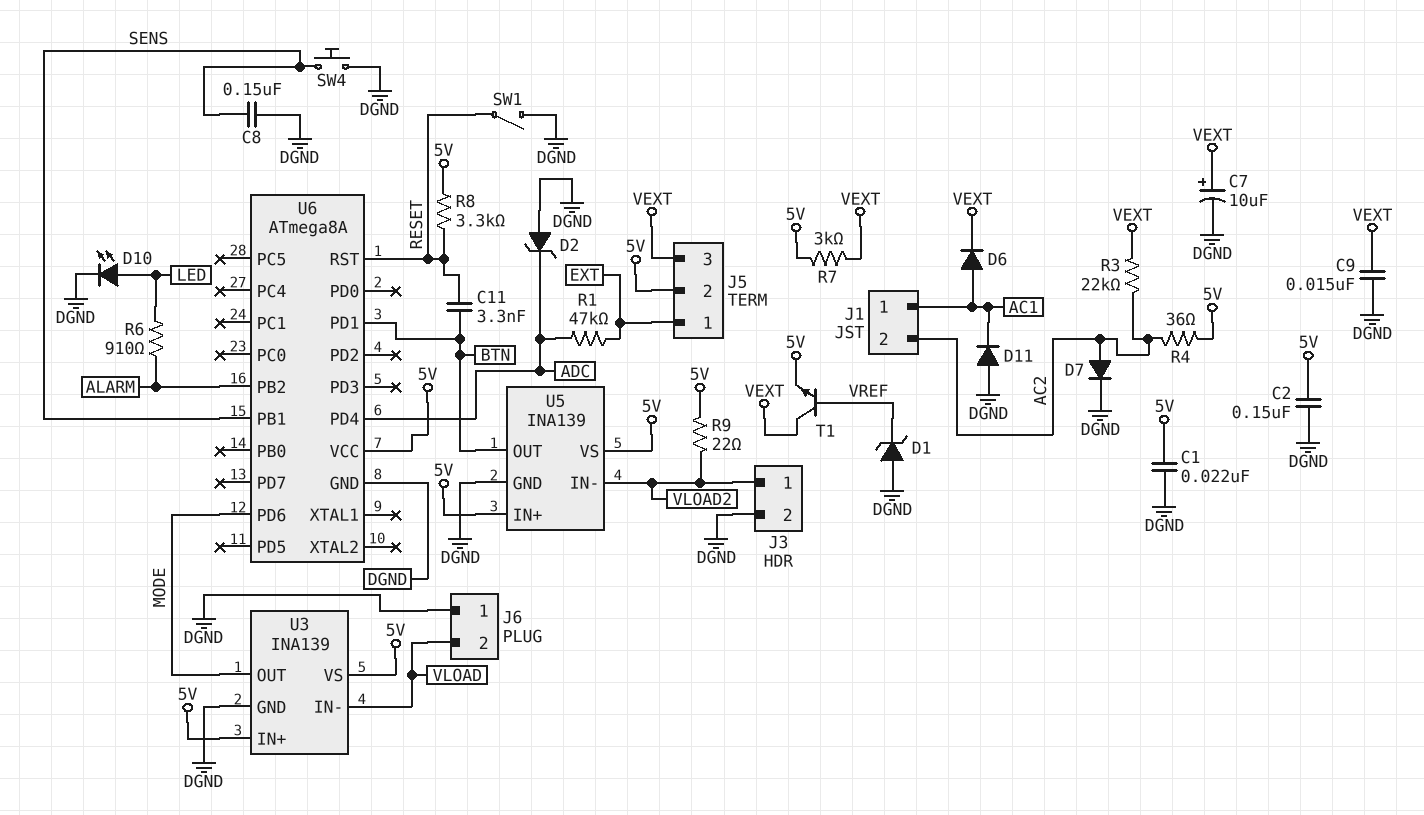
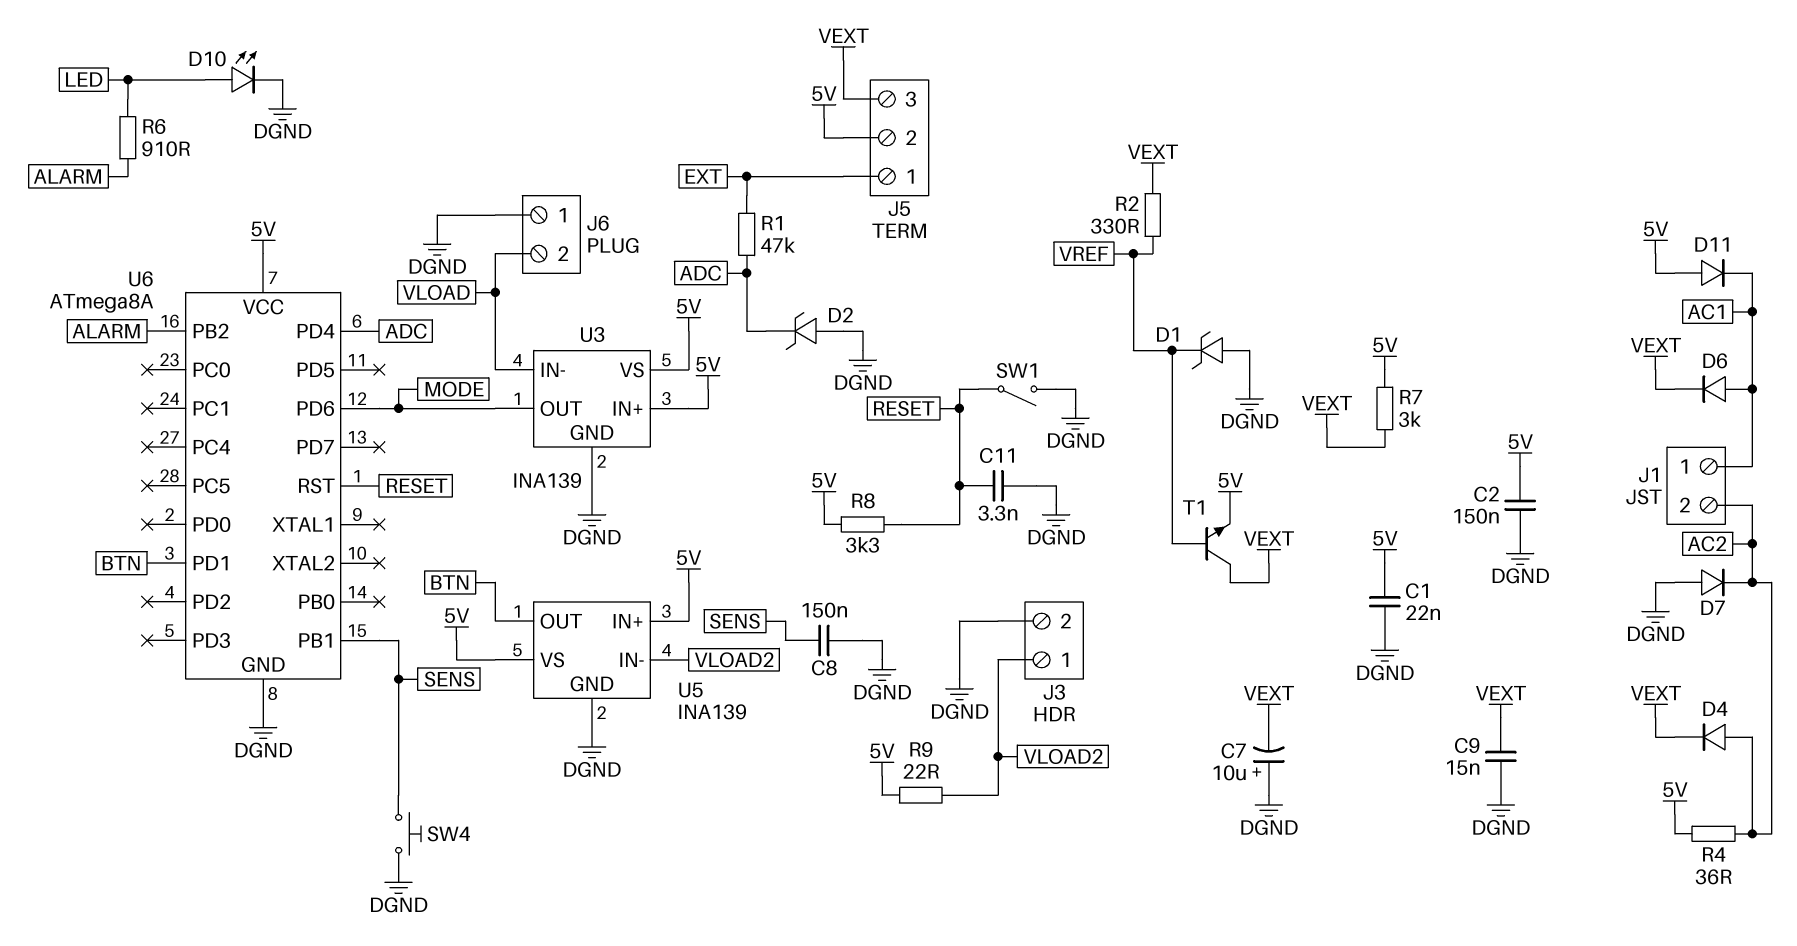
C7: 10uF (plus VEXT, minus DGND) -> 10uF (plus DGND, minus VEXT)
C11: 3.3nF (BTN, RESET) -> 3.3nF (DGND, RESET)
D4: none -> diode (A AC2, K VEXT)
D7: diode (A AC2, K DGND) -> diode (A DGND, K AC2)
D11: diode (A DGND, K AC1) -> diode (A 5V, K AC1)
R2: none -> 330 (VEXT, VREF)
R3: 22k (AC2, VEXT) -> none

